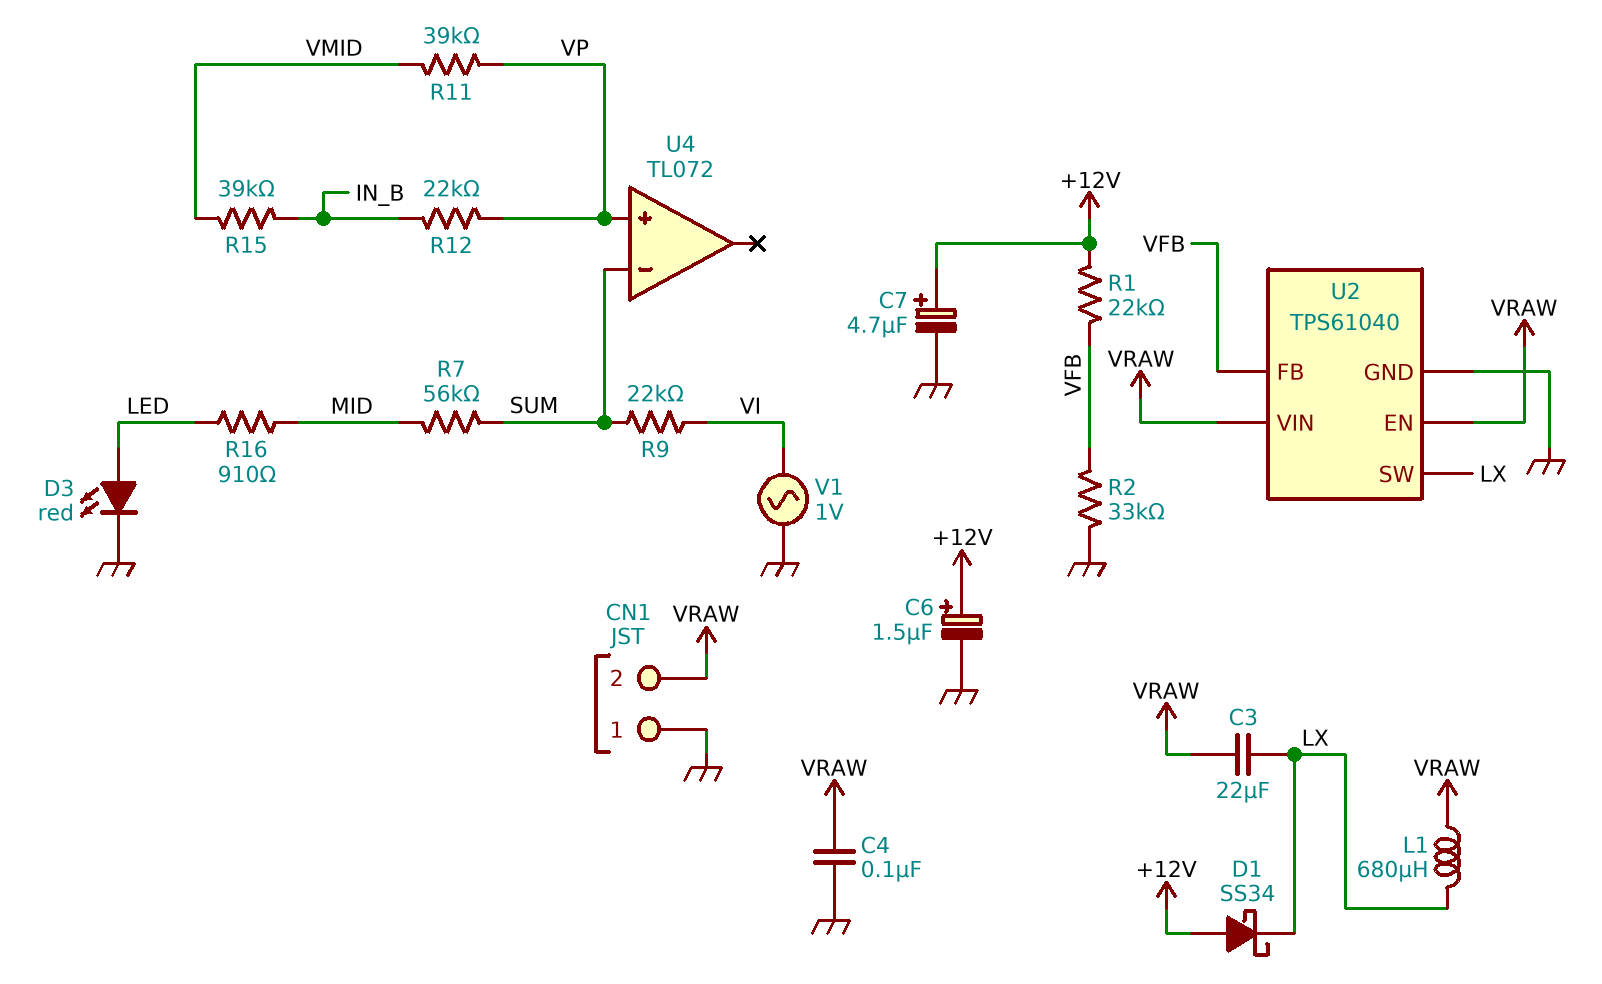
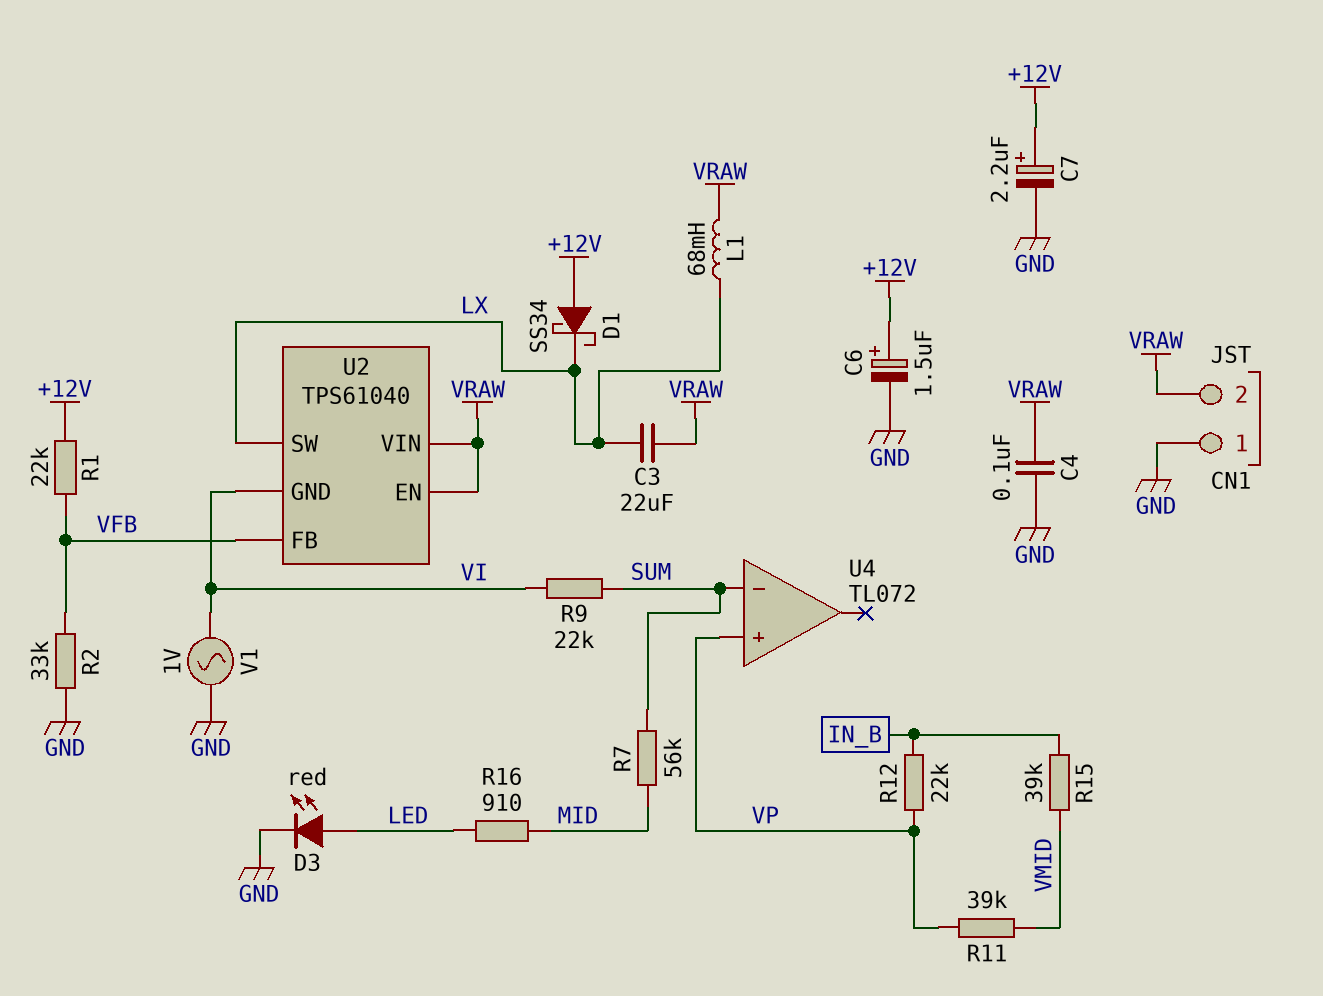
C7: 4.7uF (plus +12V, minus GND) -> 2.2uF (plus +12V, minus GND)
L1: 680uH (LX, VRAW) -> 68mH (LX, VRAW)
U2 pin GND: GND -> VI

